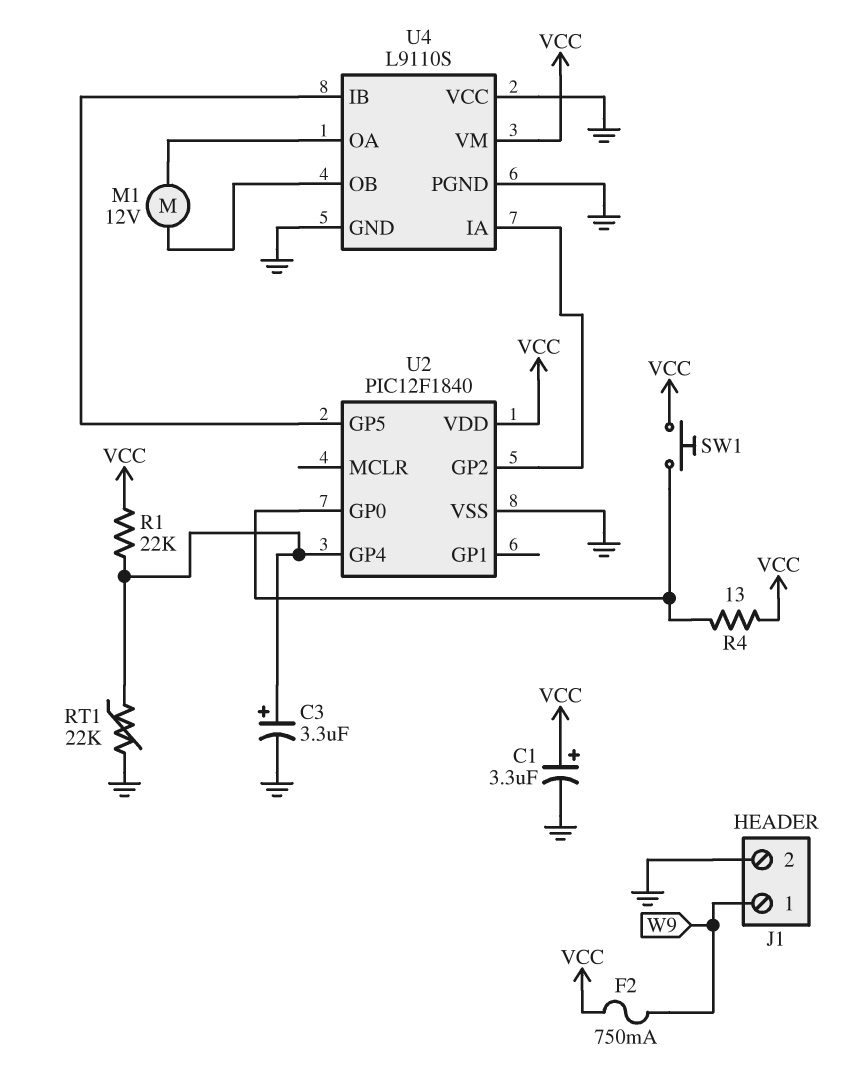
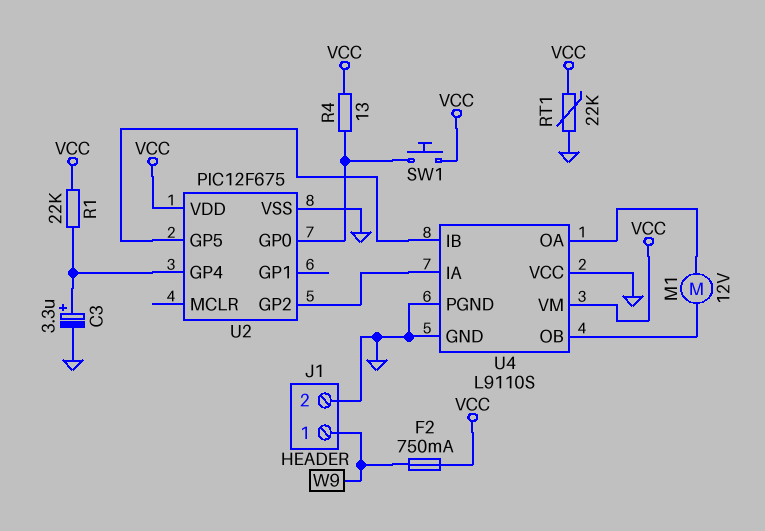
C1: 3.3uF (plus VCC, minus GND) -> none
RT1: 22k (GND, U2/GP4) -> 22k (GND, VCC)
U2: PIC12F1840 -> PIC12F675

